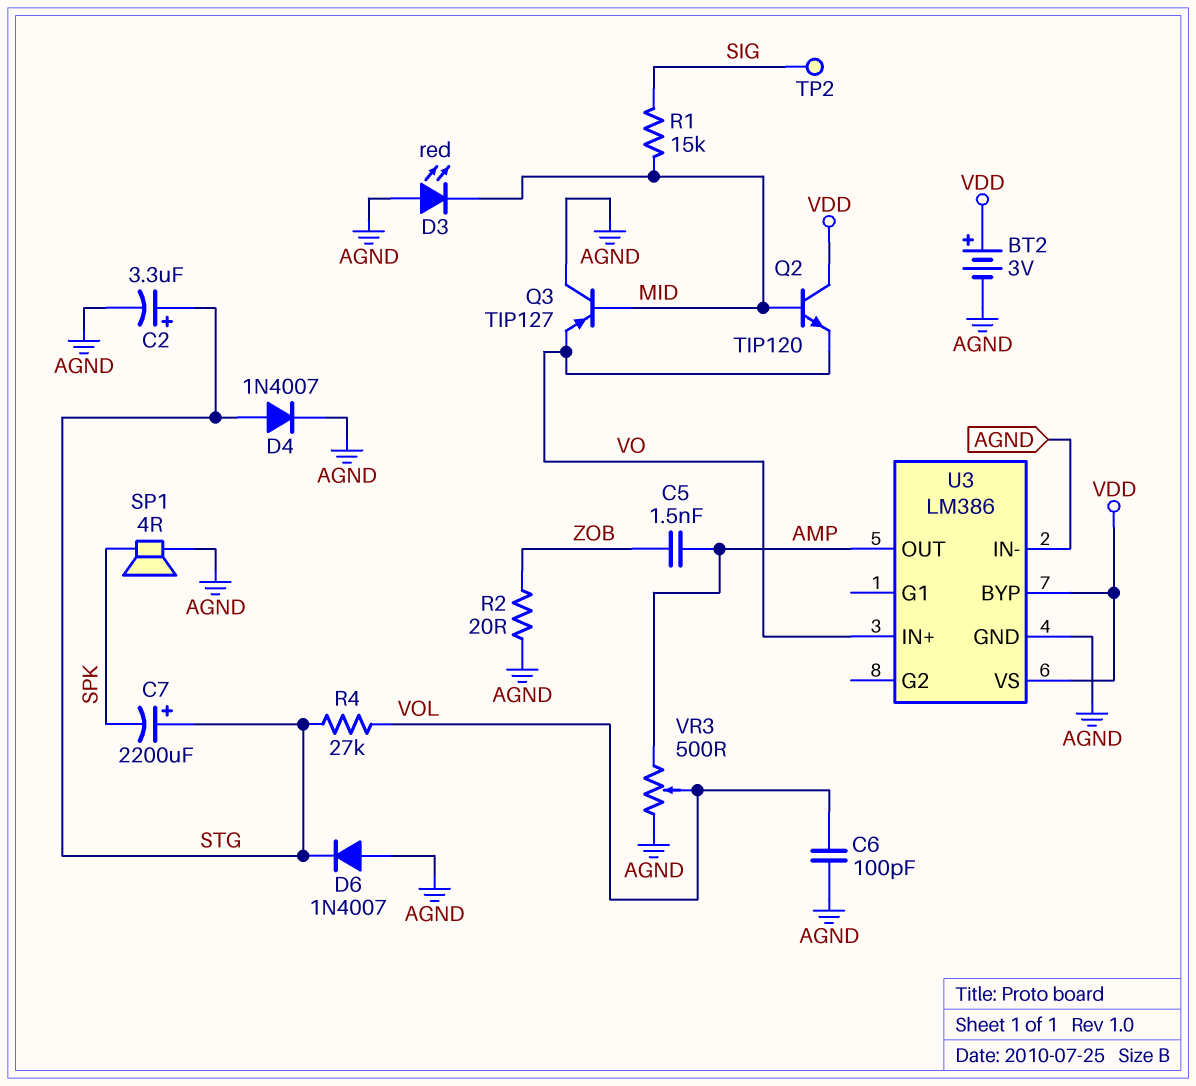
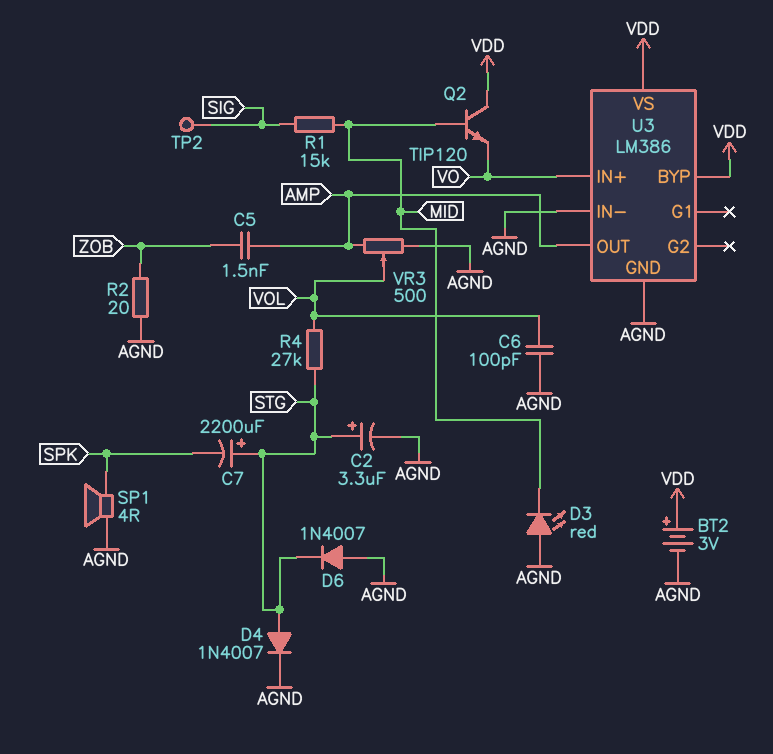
Q3: PNP TIP127 (B MID, C AGND, E VO) -> none

